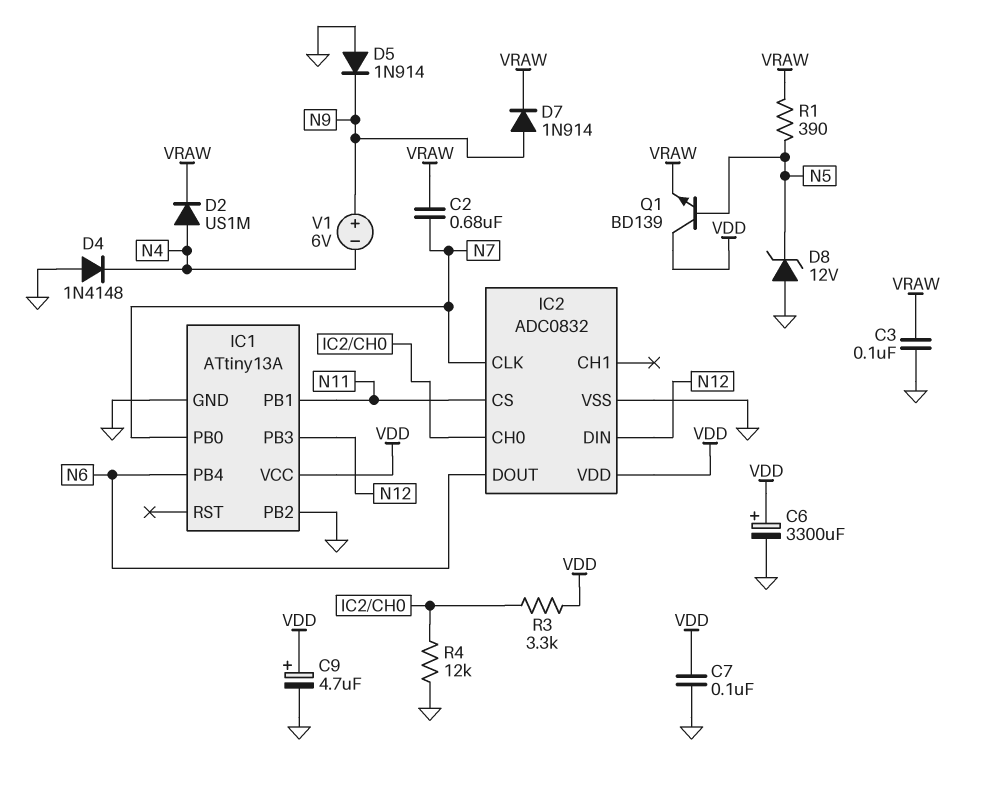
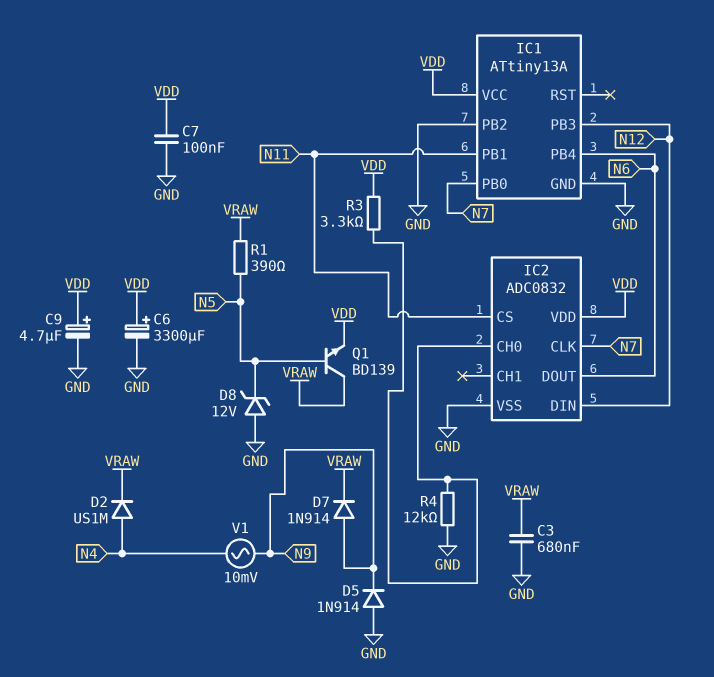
C2: 680nF (N7, VRAW) -> none
C3: 100nF (GND, VRAW) -> 680nF (GND, VRAW)
D4: diode 1N4148 (A GND, K N4) -> none
Q1: NPN BD139 (B N5, C VDD, E VRAW) -> NPN BD139 (B N5, C VRAW, E VDD)
V1: 6V (plus N9, minus N4) -> AC 10mV (N4, N9)

